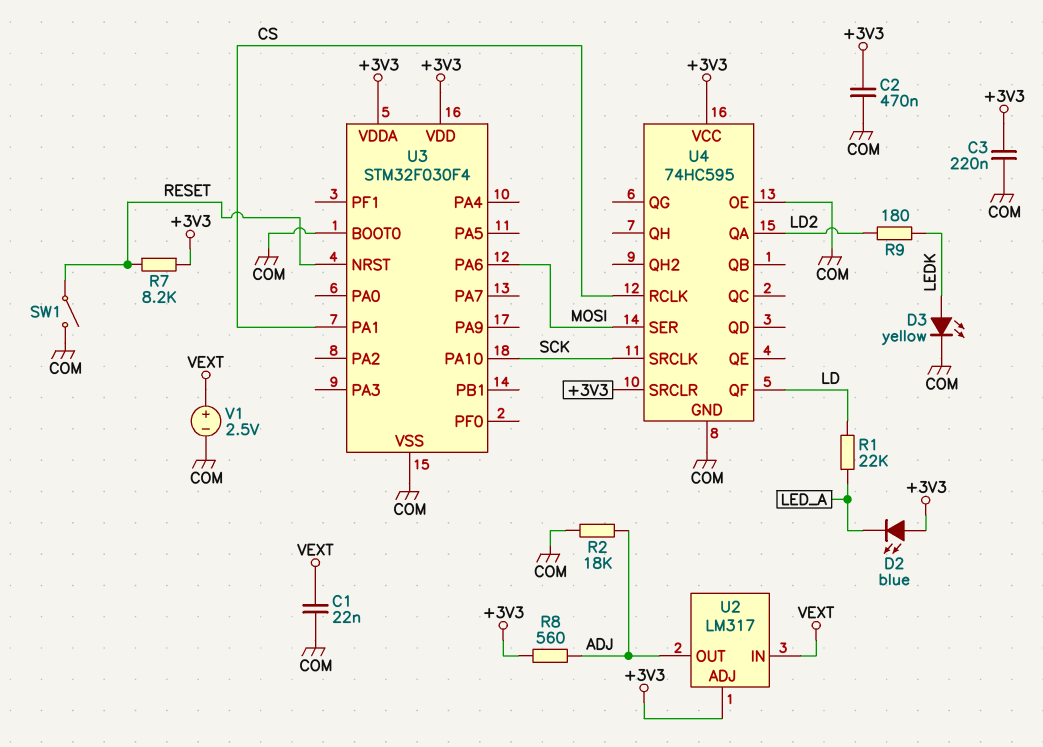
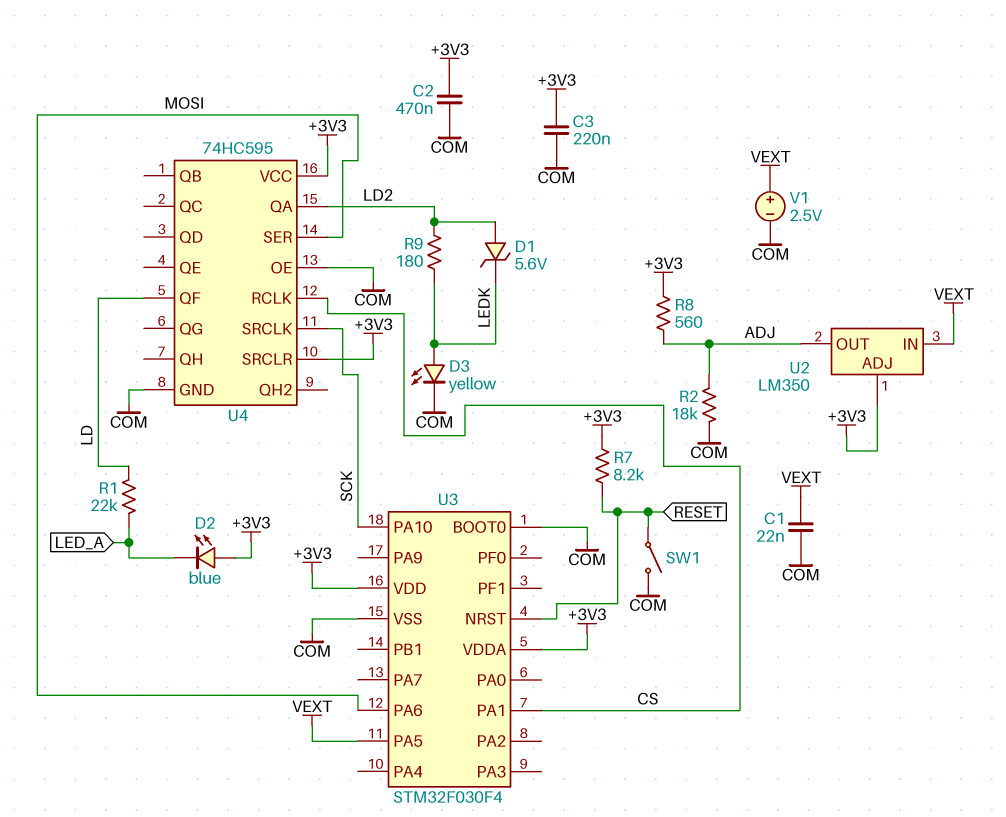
D1: none -> zener 5.6V (A LD2, K LEDK)
U2: LM317 -> LM350
U3 pin PA5: none -> VEXT

